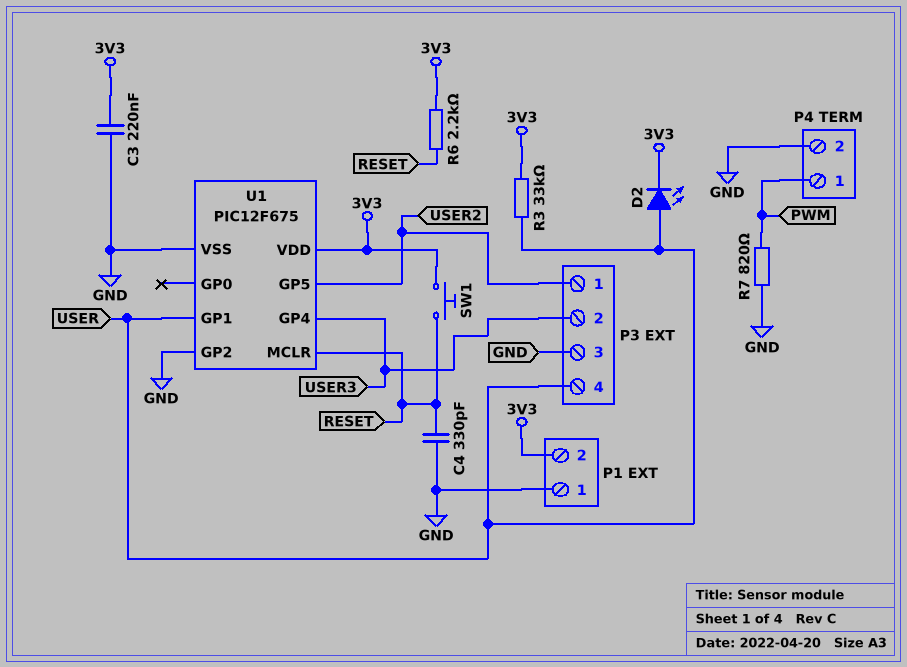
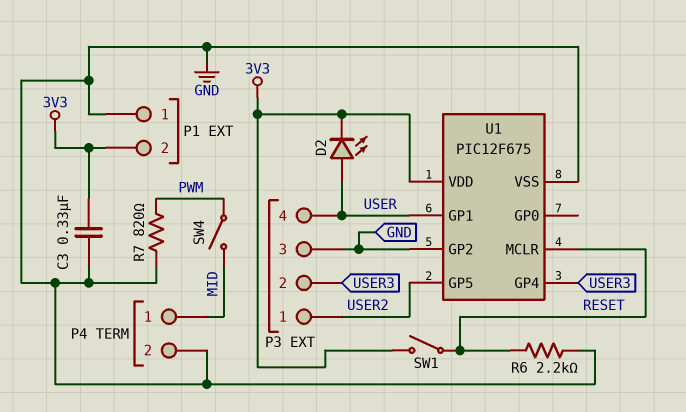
C3: 220nF (3V3, GND) -> 330nF (3V3, GND)
C4: 330pF (GND, RESET) -> none
P4 pin 1: PWM -> MID
R3: 33k (3V3, USER) -> none
R6: 2.2k (3V3, RESET) -> 2.2k (GND, RESET)
SW1: button (3V3, RESET) -> switch (3V3, RESET)
SW4: none -> switch (MID, PWM)

